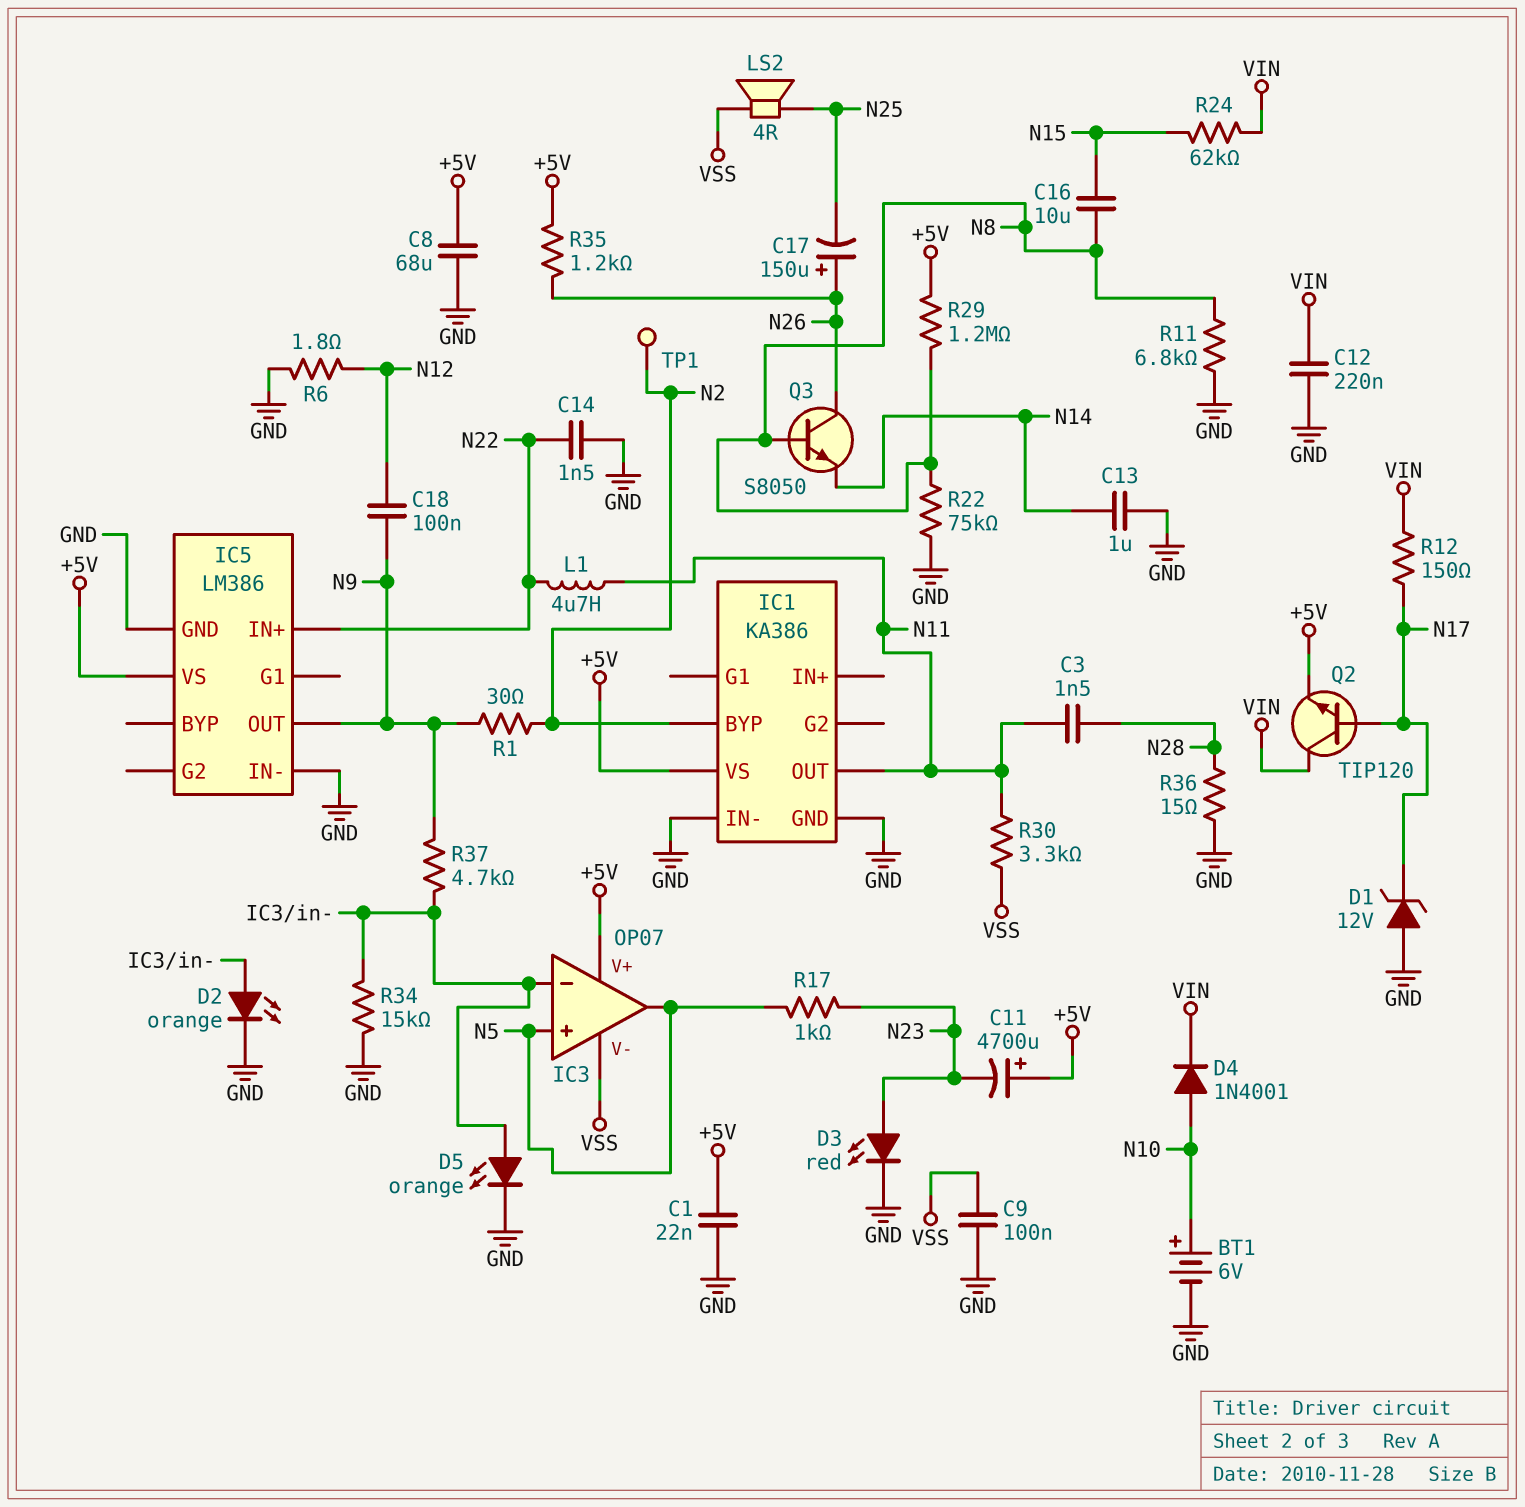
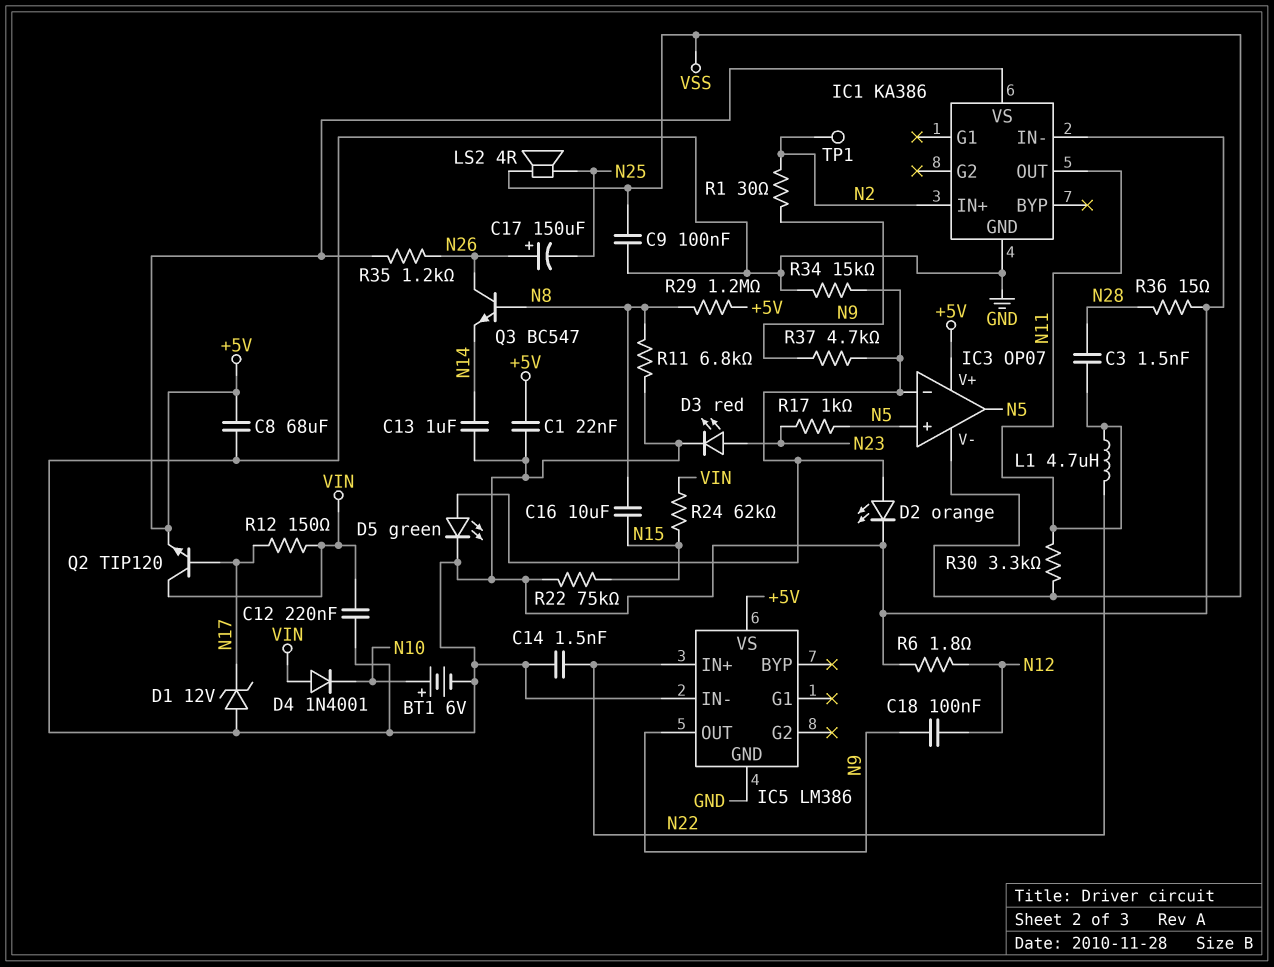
C11: 4700uF (plus +5V, minus N23) -> none
D4: diode 1N4001 (A N10, K VIN) -> diode 1N4001 (A VIN, K N10)
D5: LED orange (A IC3/in-, K GND) -> LED green (A IC3/in-, K GND)
IC1 pin BYP: N2 -> none
IC1 pin IN+: none -> N2
Q3: NPN S8050 (B N8, C N26, E N14) -> NPN BC547 (B N8, C N26, E N14)
R22: 75k (GND, N8) -> 75k (GND, N15)

